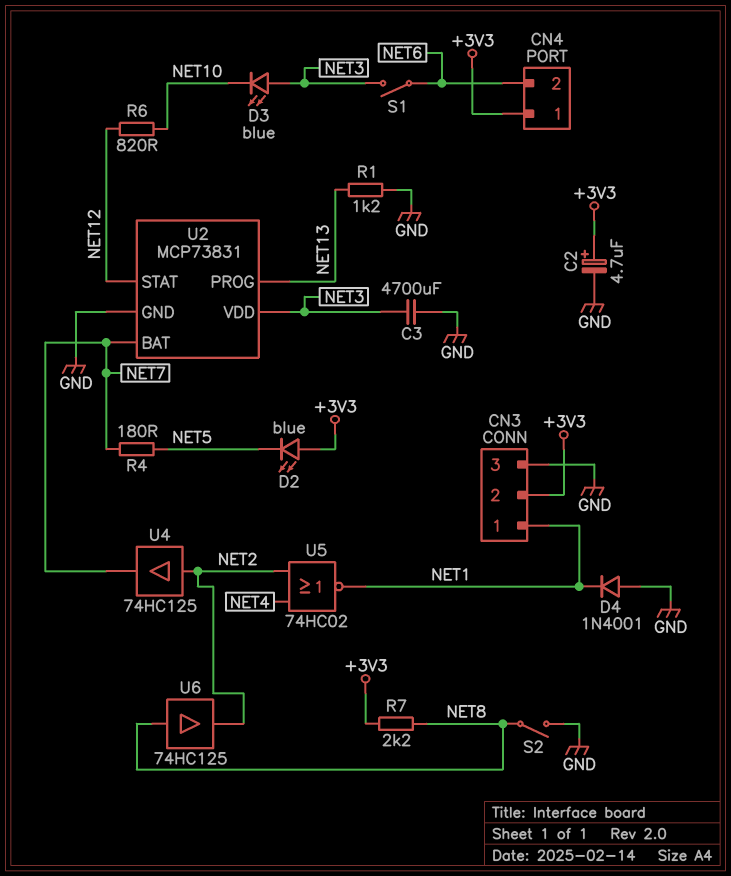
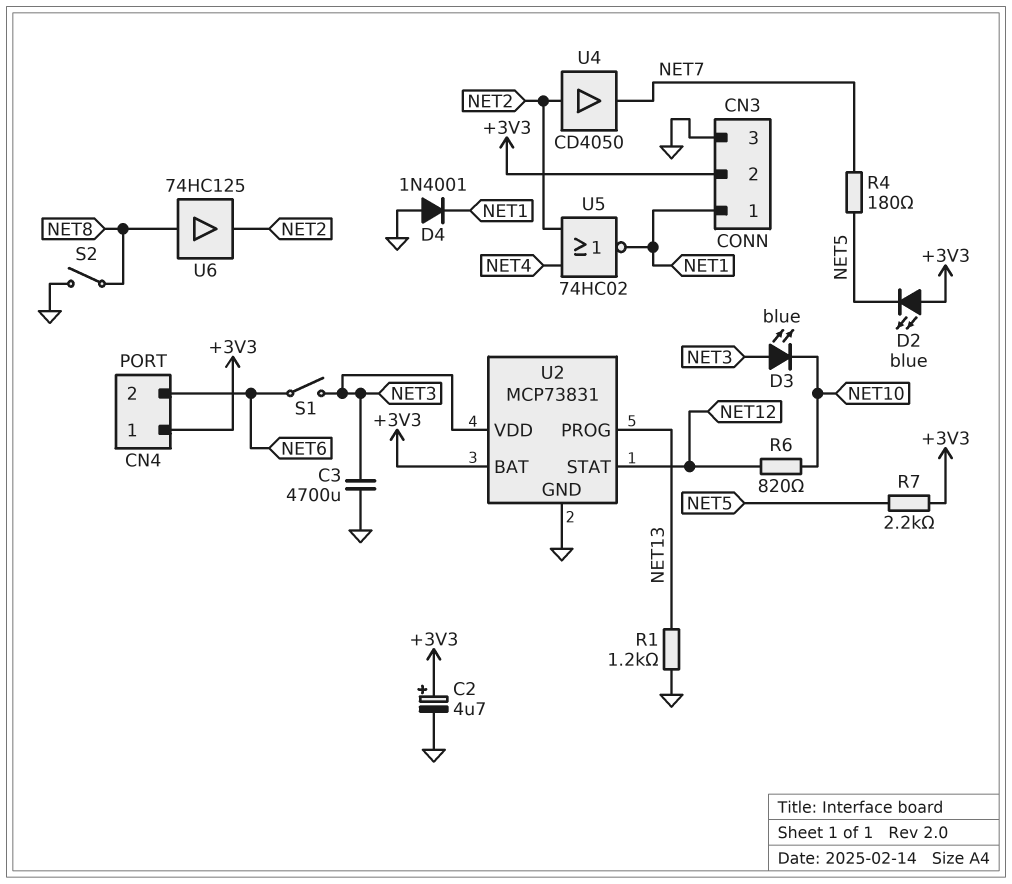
R7: 2.2k (+3V3, NET8) -> 2.2k (+3V3, NET5)
U2 pin BAT: NET7 -> +3V3
U4: buffer 74HC125 (in NET2, out NET7) -> buffer CD4050 (in NET2, out NET7)

